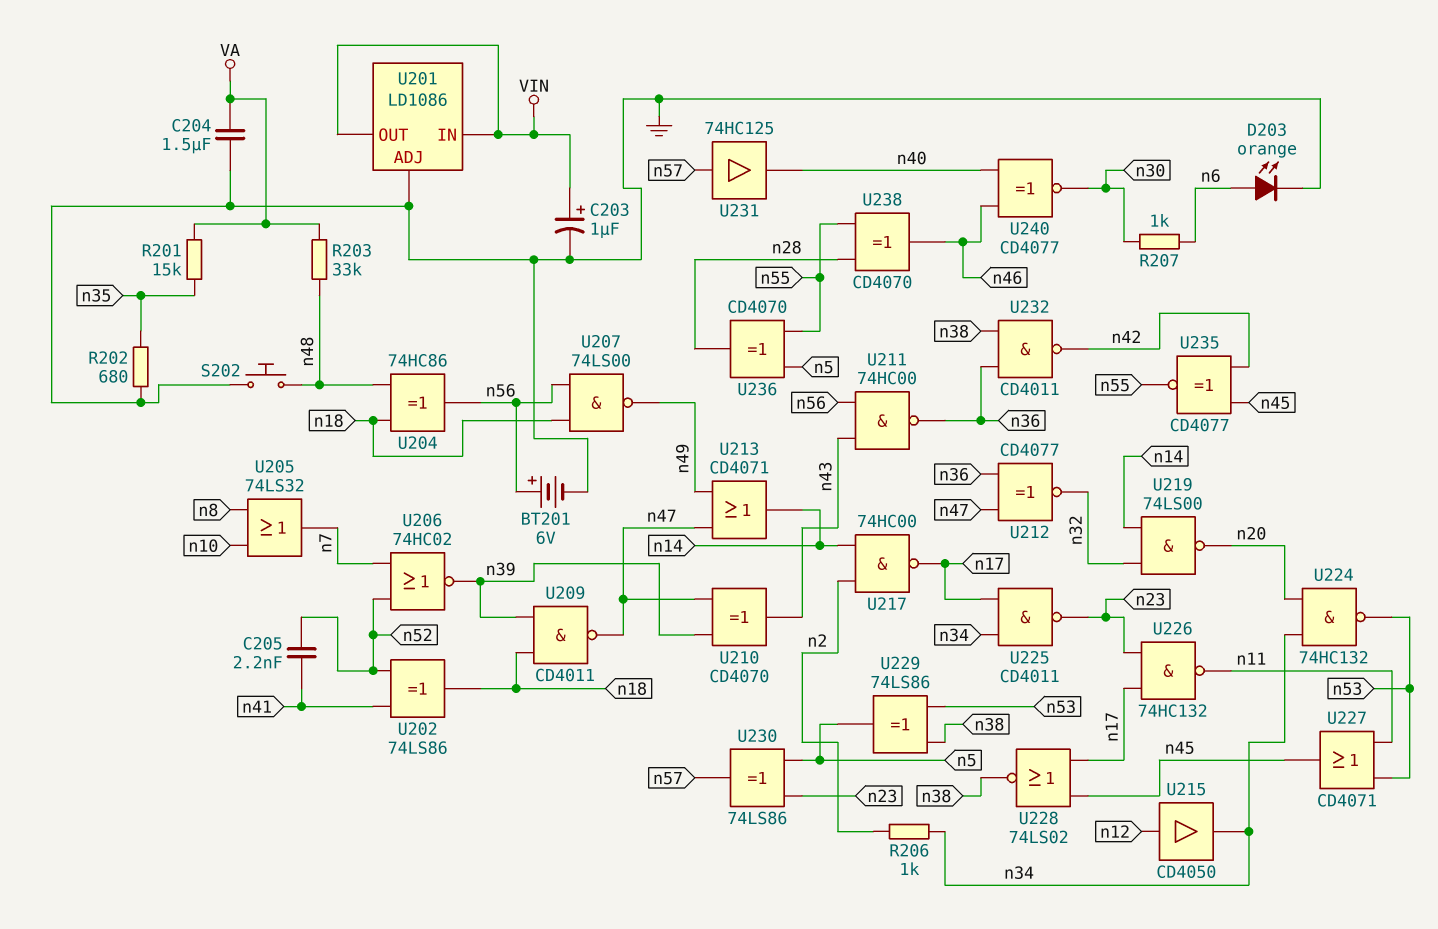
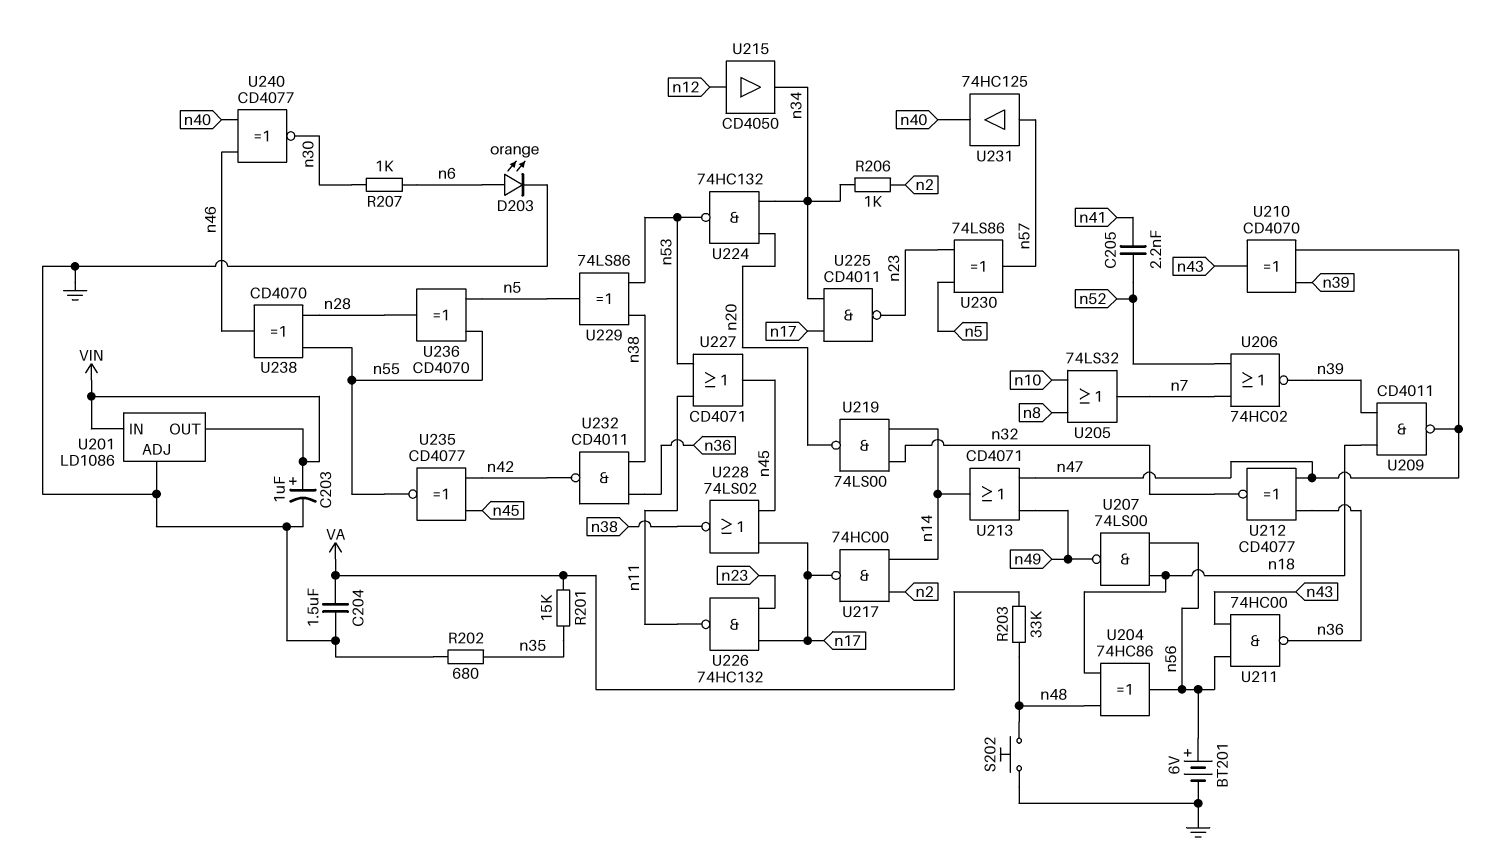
U202: XOR 74LS86 (in n41, in n52, out n18) -> none

